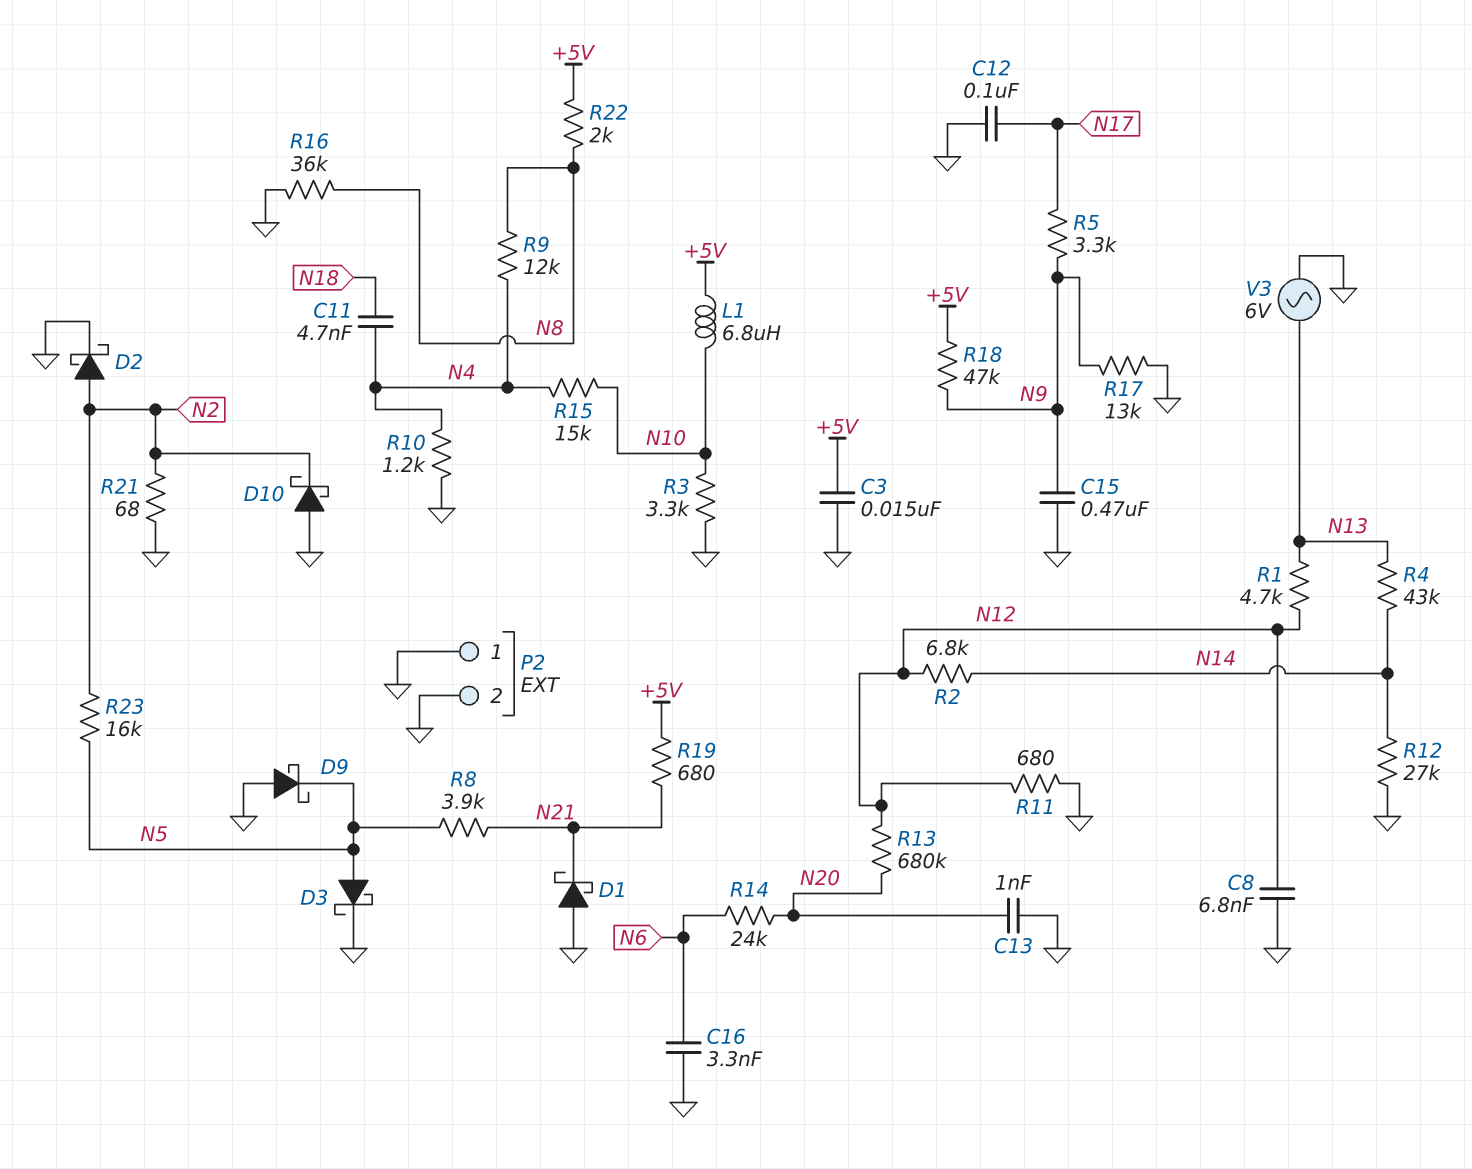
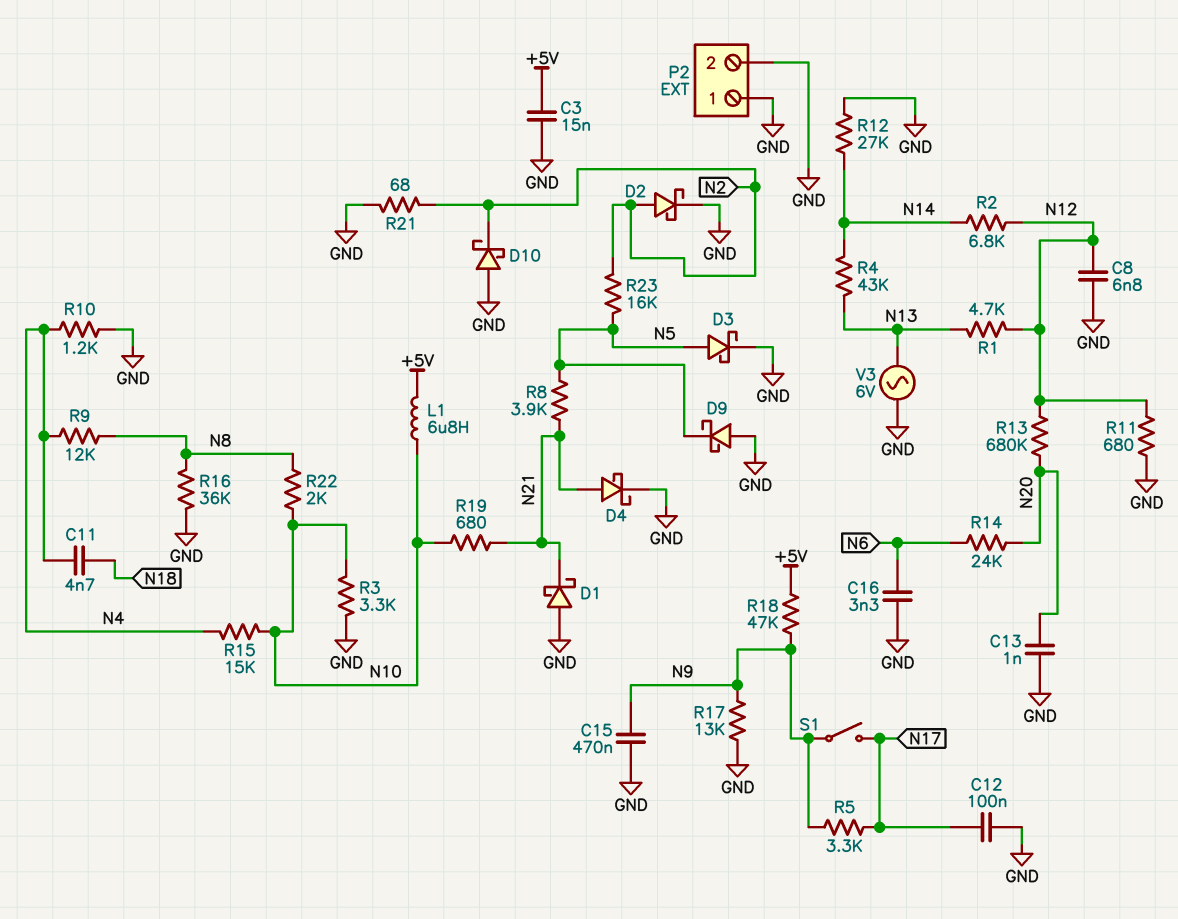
D4: none -> schottky (A N21, K GND)
R19: 680 (+5V, N21) -> 680 (N10, N21)
R22: 2k (+5V, N8) -> 2k (N8, N10)
S1: none -> switch (N9, N17)

